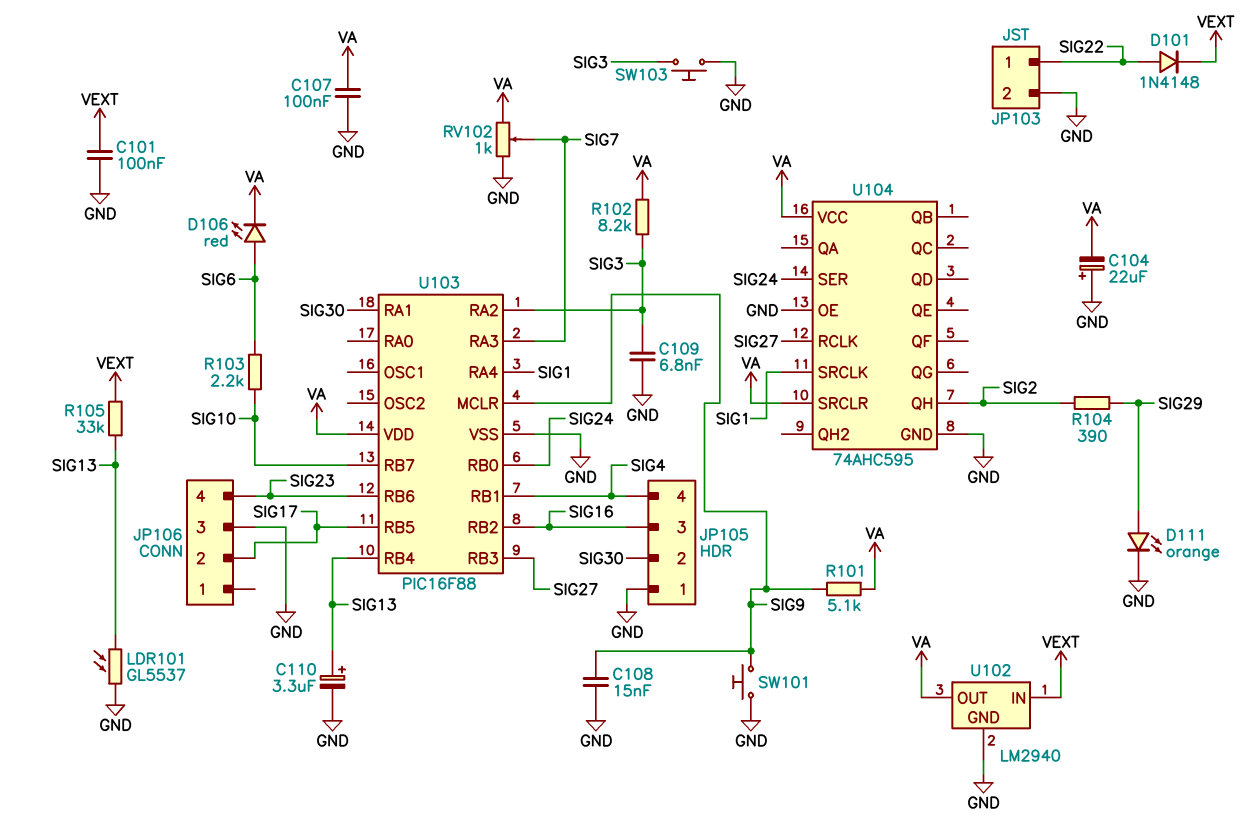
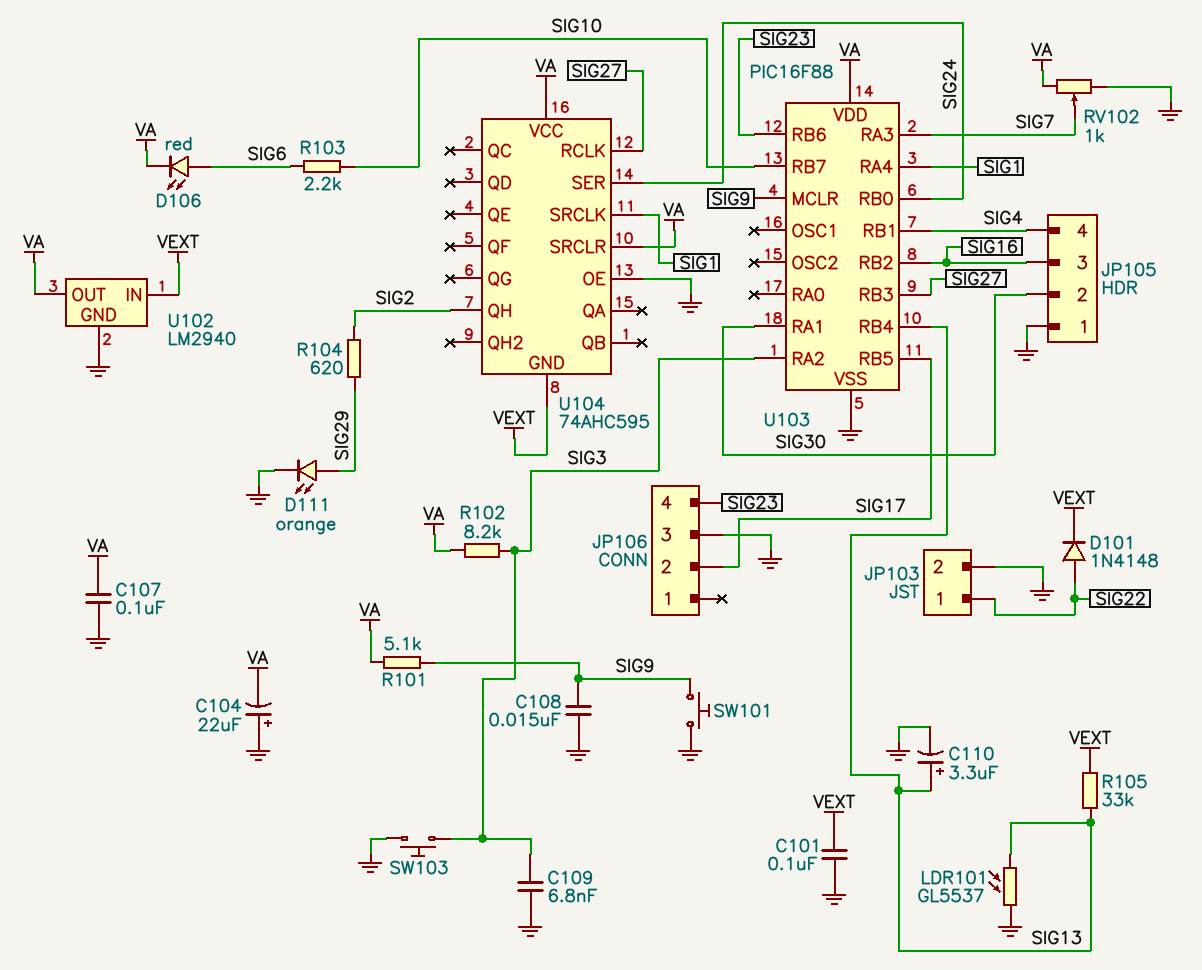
R104: 390 (SIG2, SIG29) -> 620 (SIG2, SIG29)
U104 pin GND: GND -> VEXT

